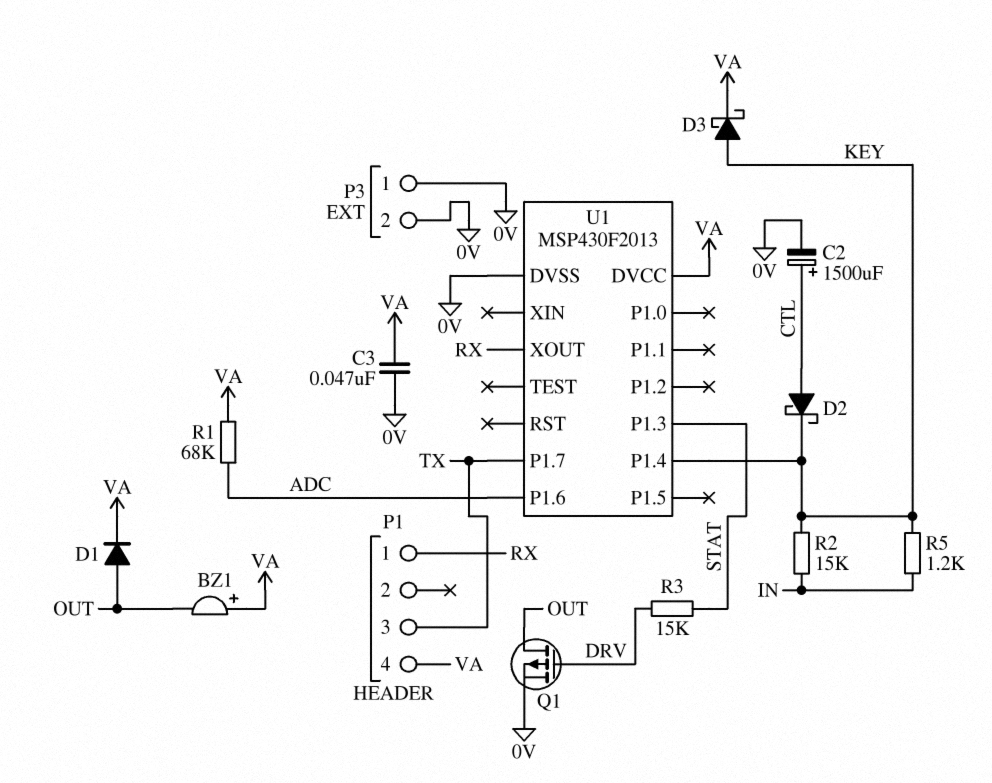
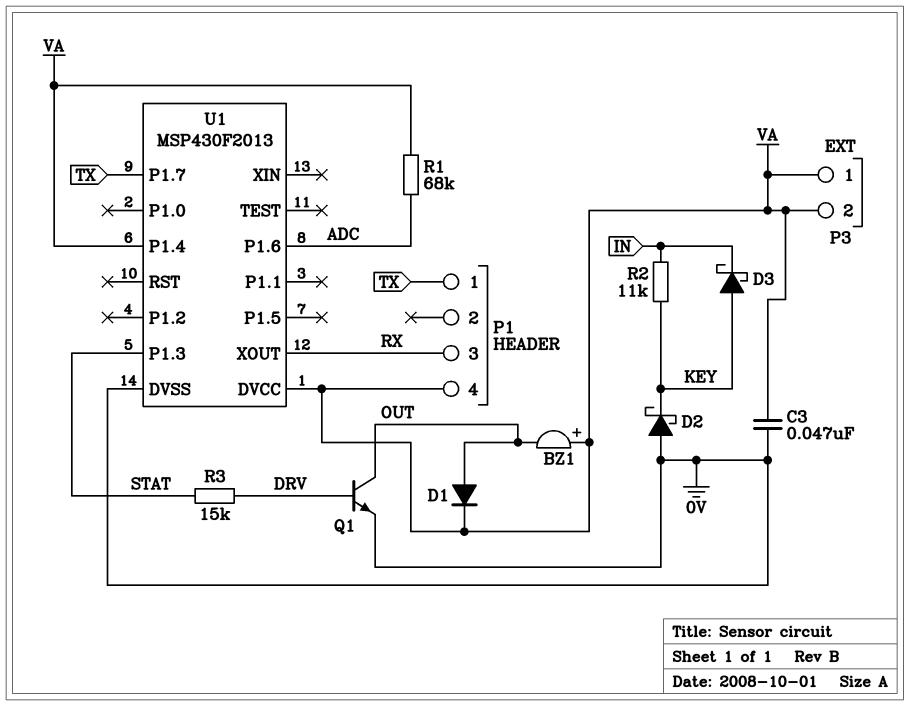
C2: 1500uF (plus CTL, minus 0V) -> none
D2: schottky (A CTL, K KEY) -> schottky (A 0V, K KEY)
D3: schottky (A KEY, K VA) -> schottky (A KEY, K IN)
P1 pin 1: RX -> TX
P1 pin 3: TX -> RX
P3 pin 1: 0V -> VA
P3 pin 2: 0V -> VA
Q1: PMOS (G DRV, D OUT, S 0V) -> NPN (B DRV, C OUT, E 0V)
R2: 15k (IN, KEY) -> 11k (IN, KEY)
R5: 1.2k (IN, KEY) -> none
U1 pin P1.4: KEY -> VA

